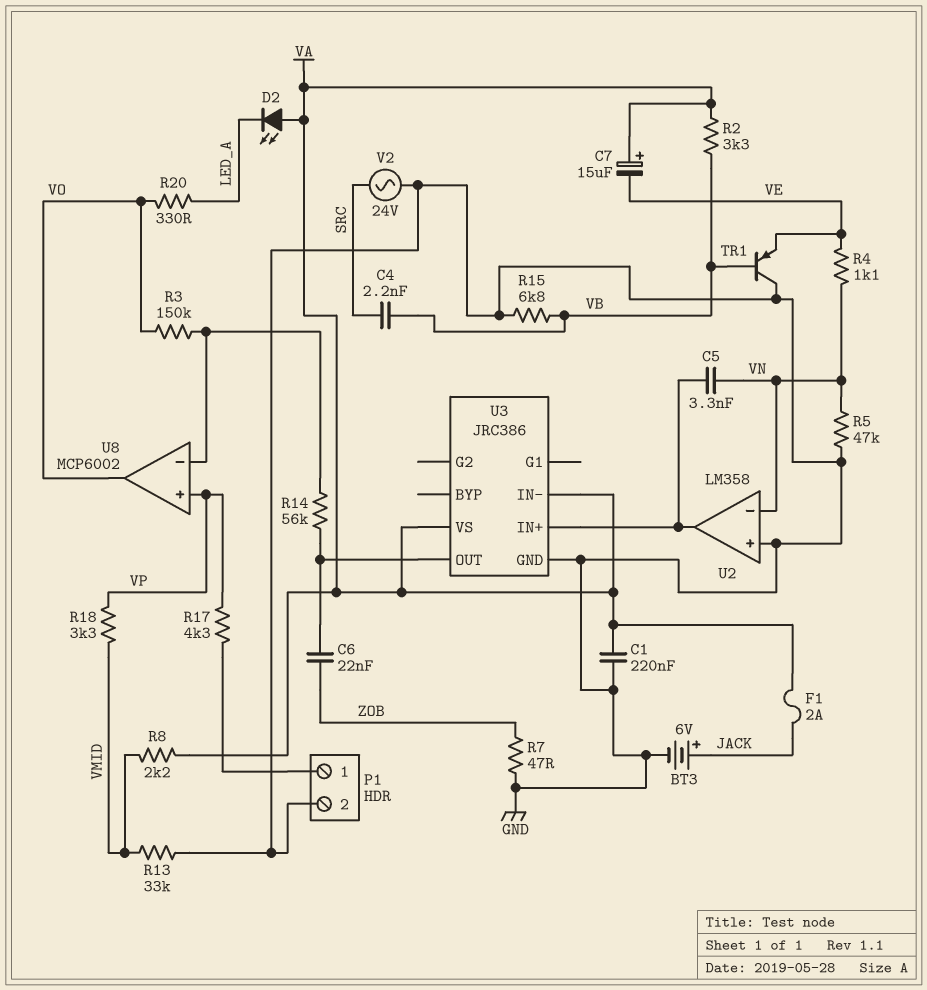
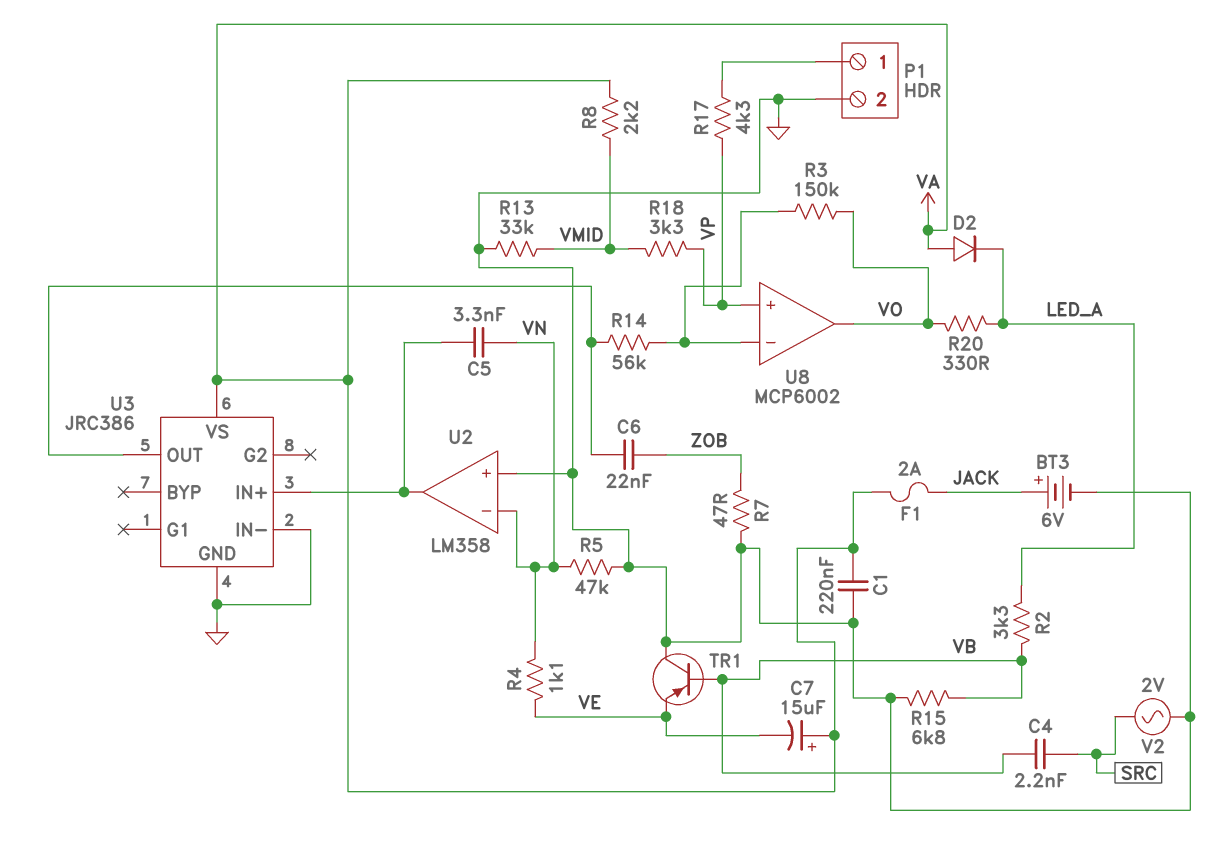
D2: LED (A VA, K LED_A) -> diode (A VA, K LED_A)
R2: 3.3k (VA, VB) -> 3.3k (LED_A, VB)
U3 pin IN-: VA -> GND
V2: AC 24V (GND, SRC) -> AC 2V (GND, SRC)

